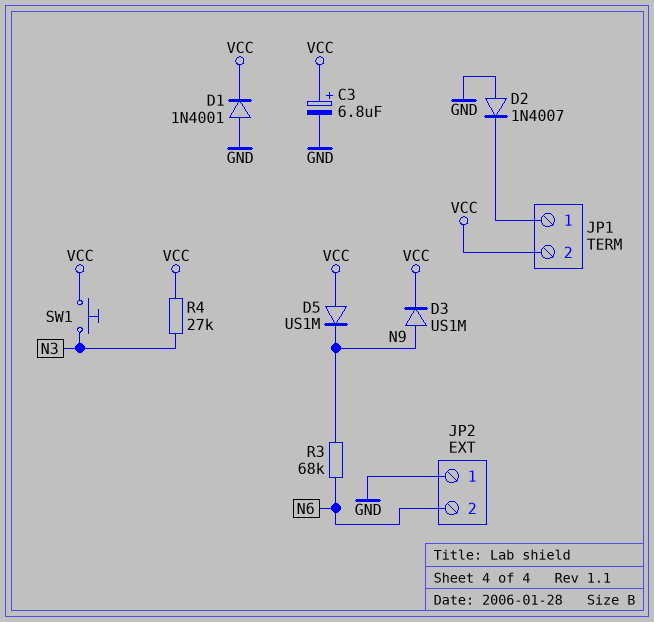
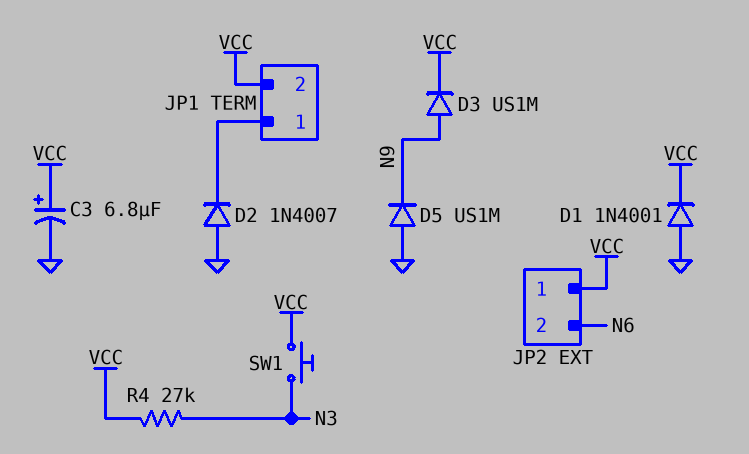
D5: diode US1M (A VCC, K N9) -> diode US1M (A GND, K N9)
JP2 pin 1: GND -> VCC
R3: 68k (N6, N9) -> none

